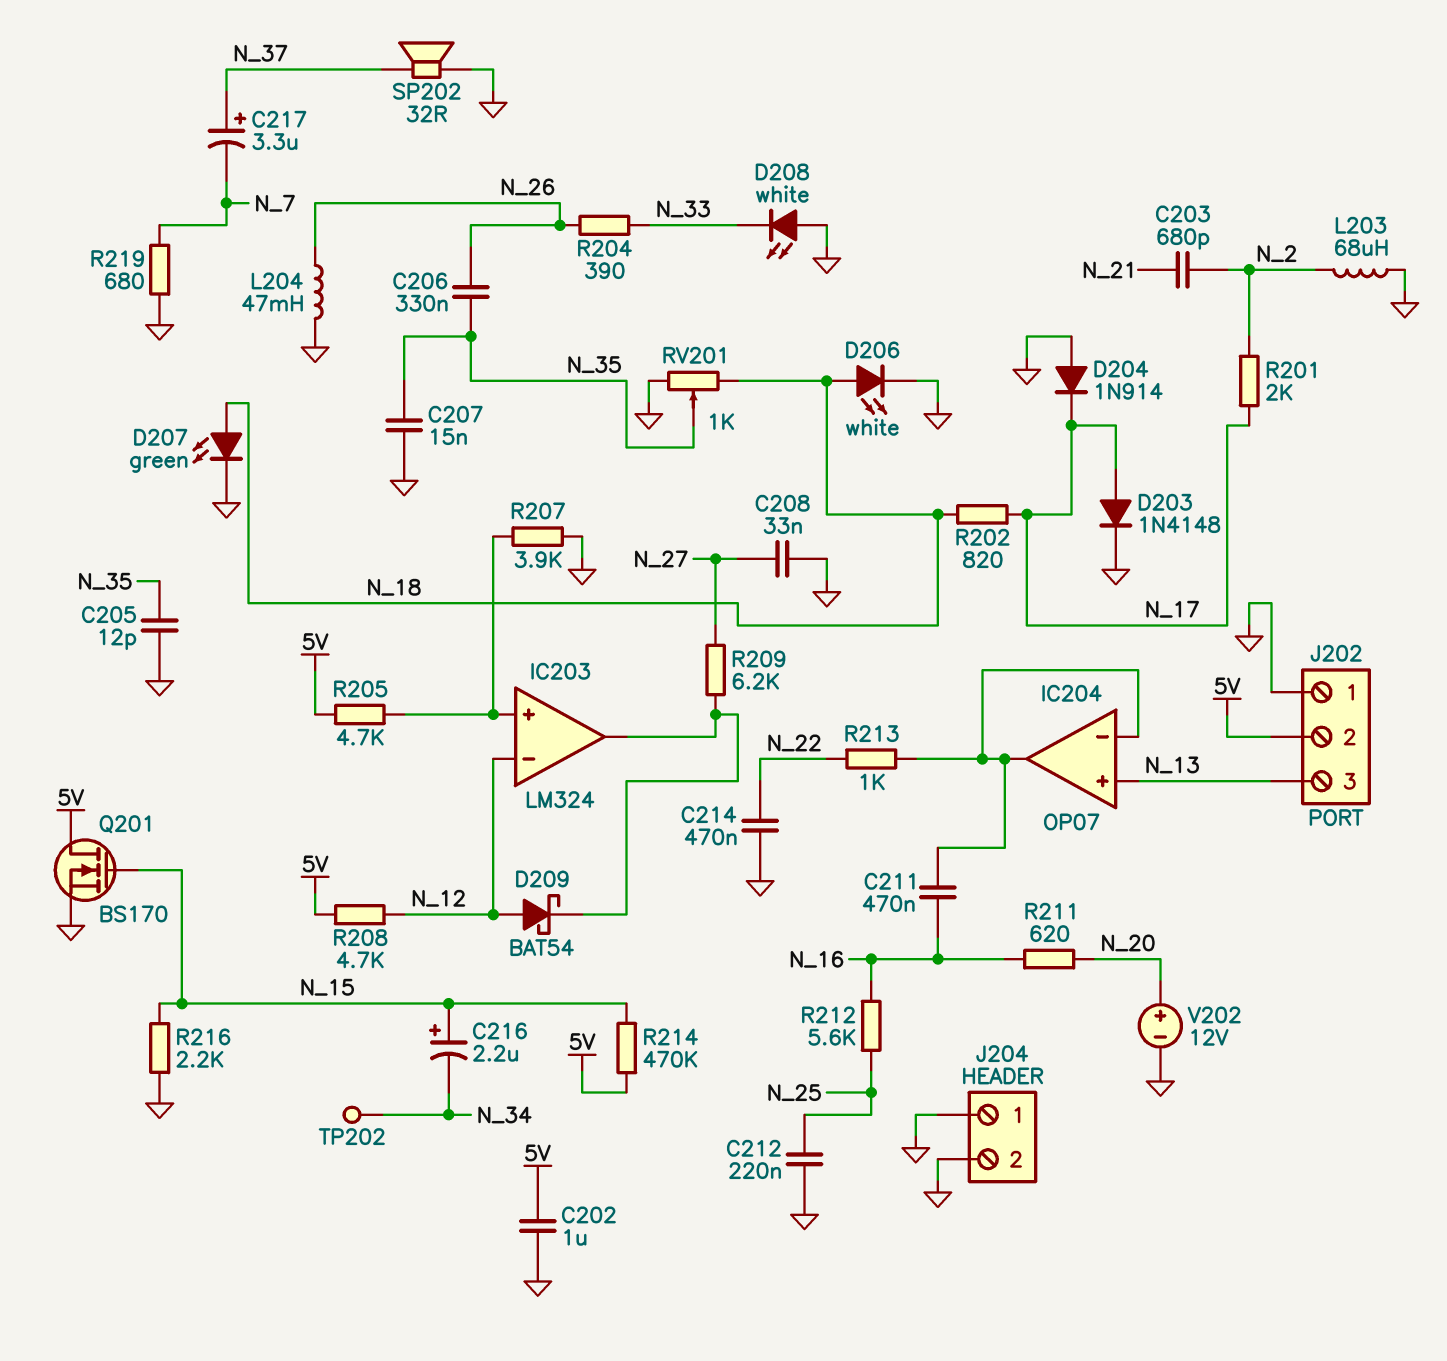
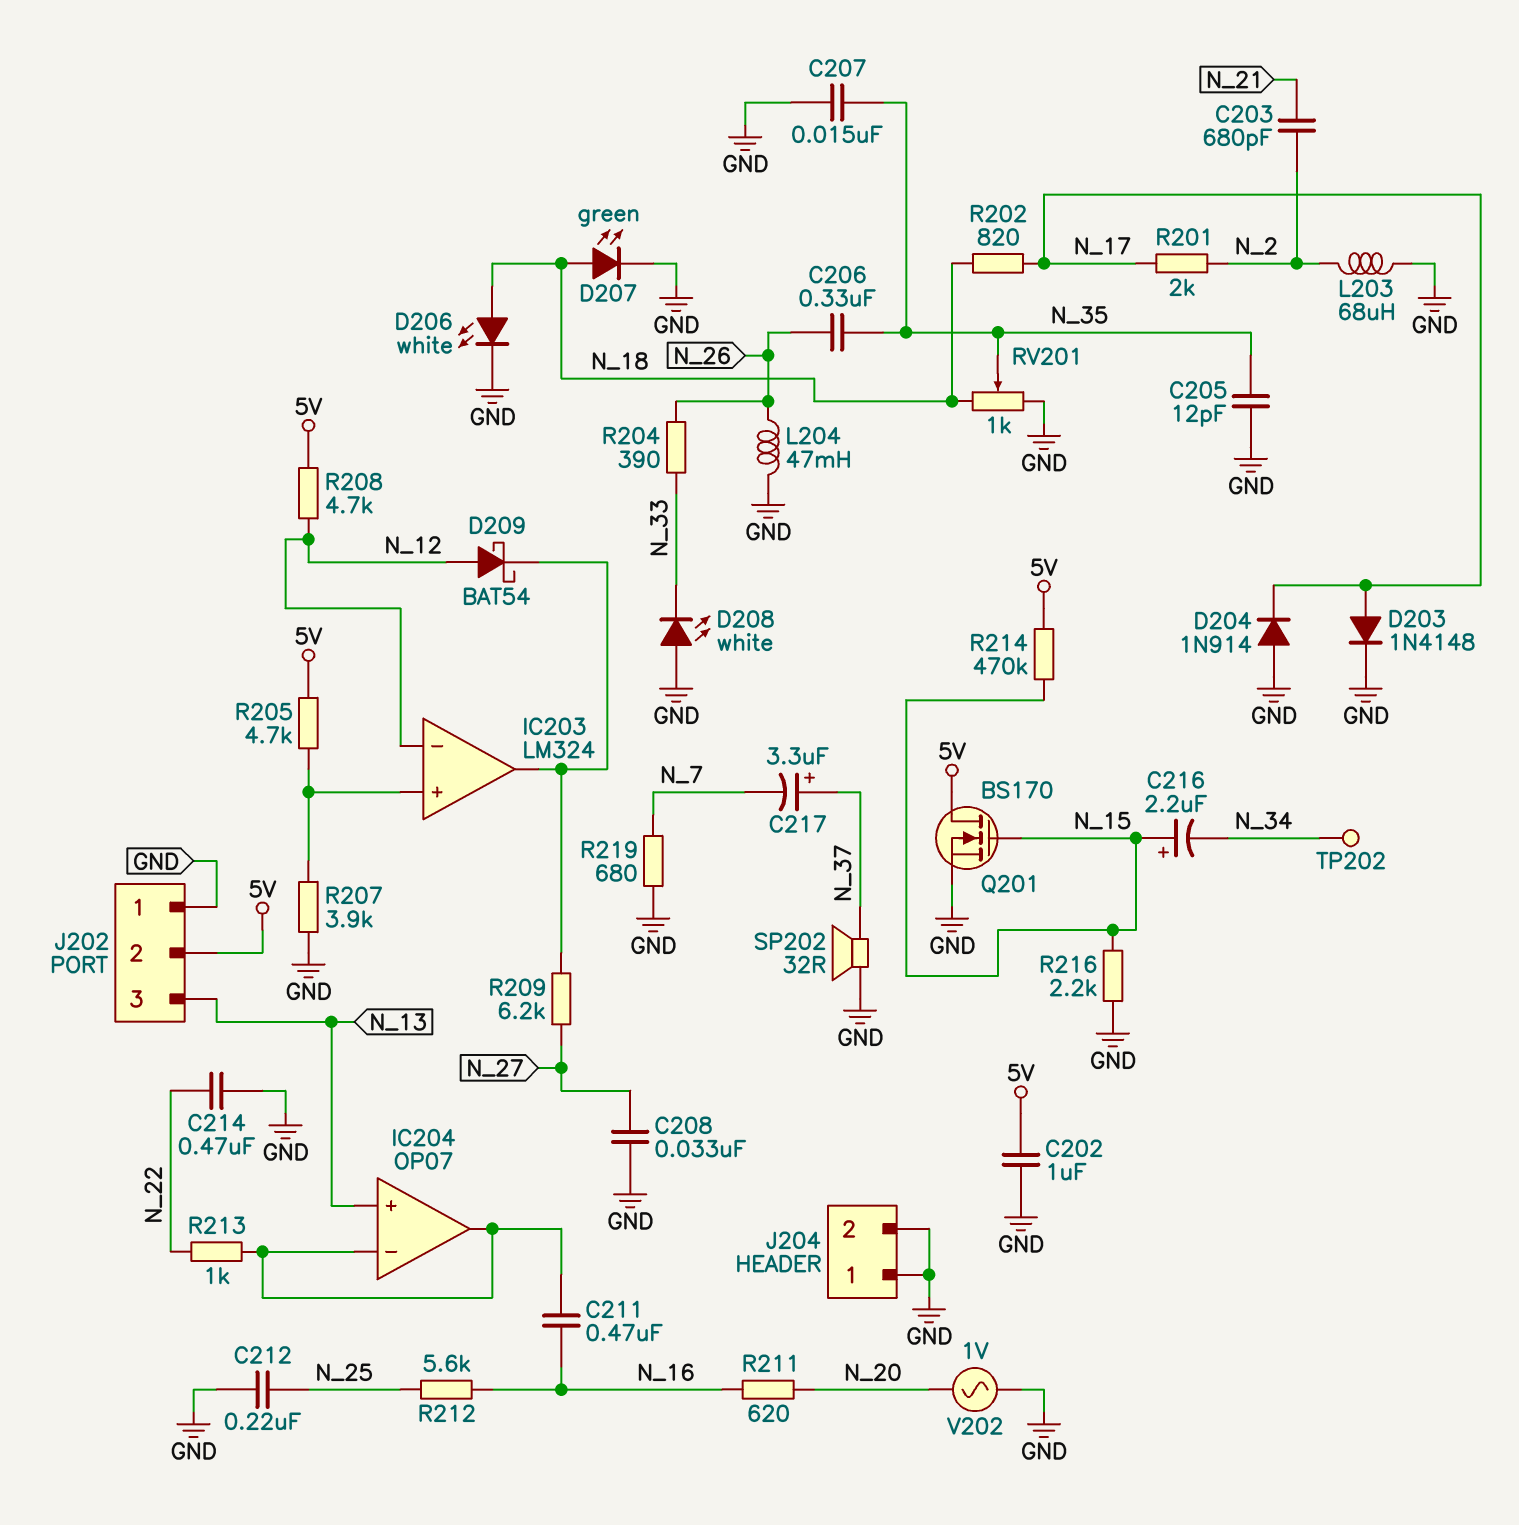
V202: 12V (plus N_20, minus GND) -> AC 1V (GND, N_20)

